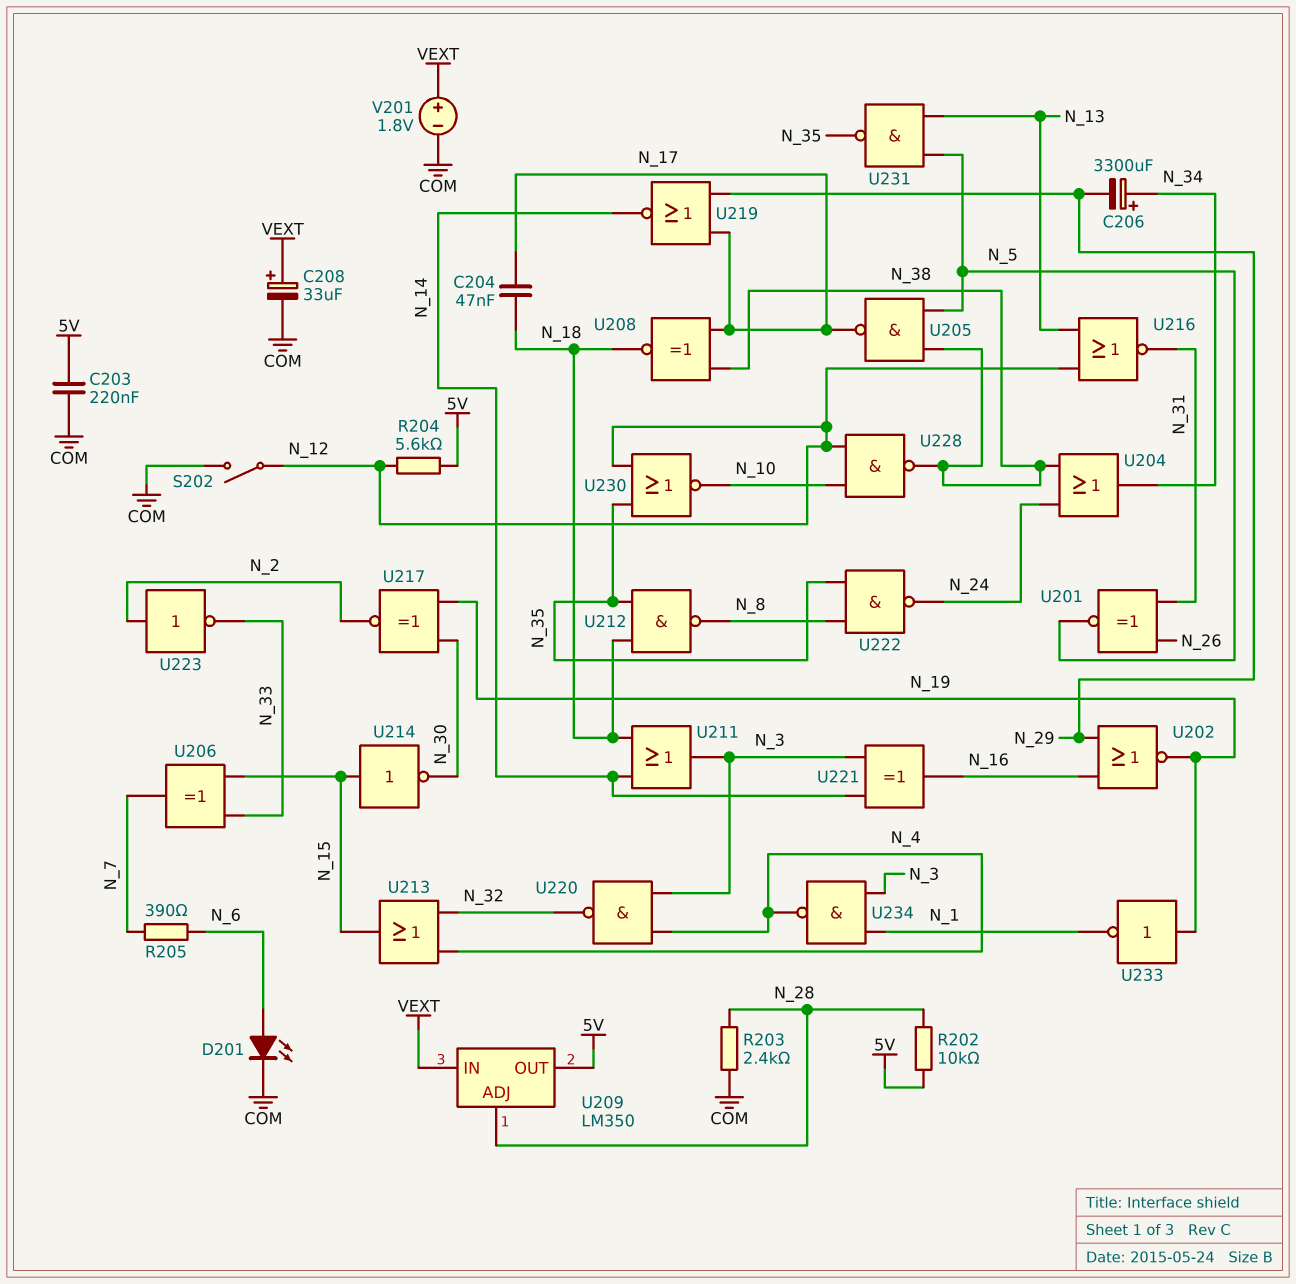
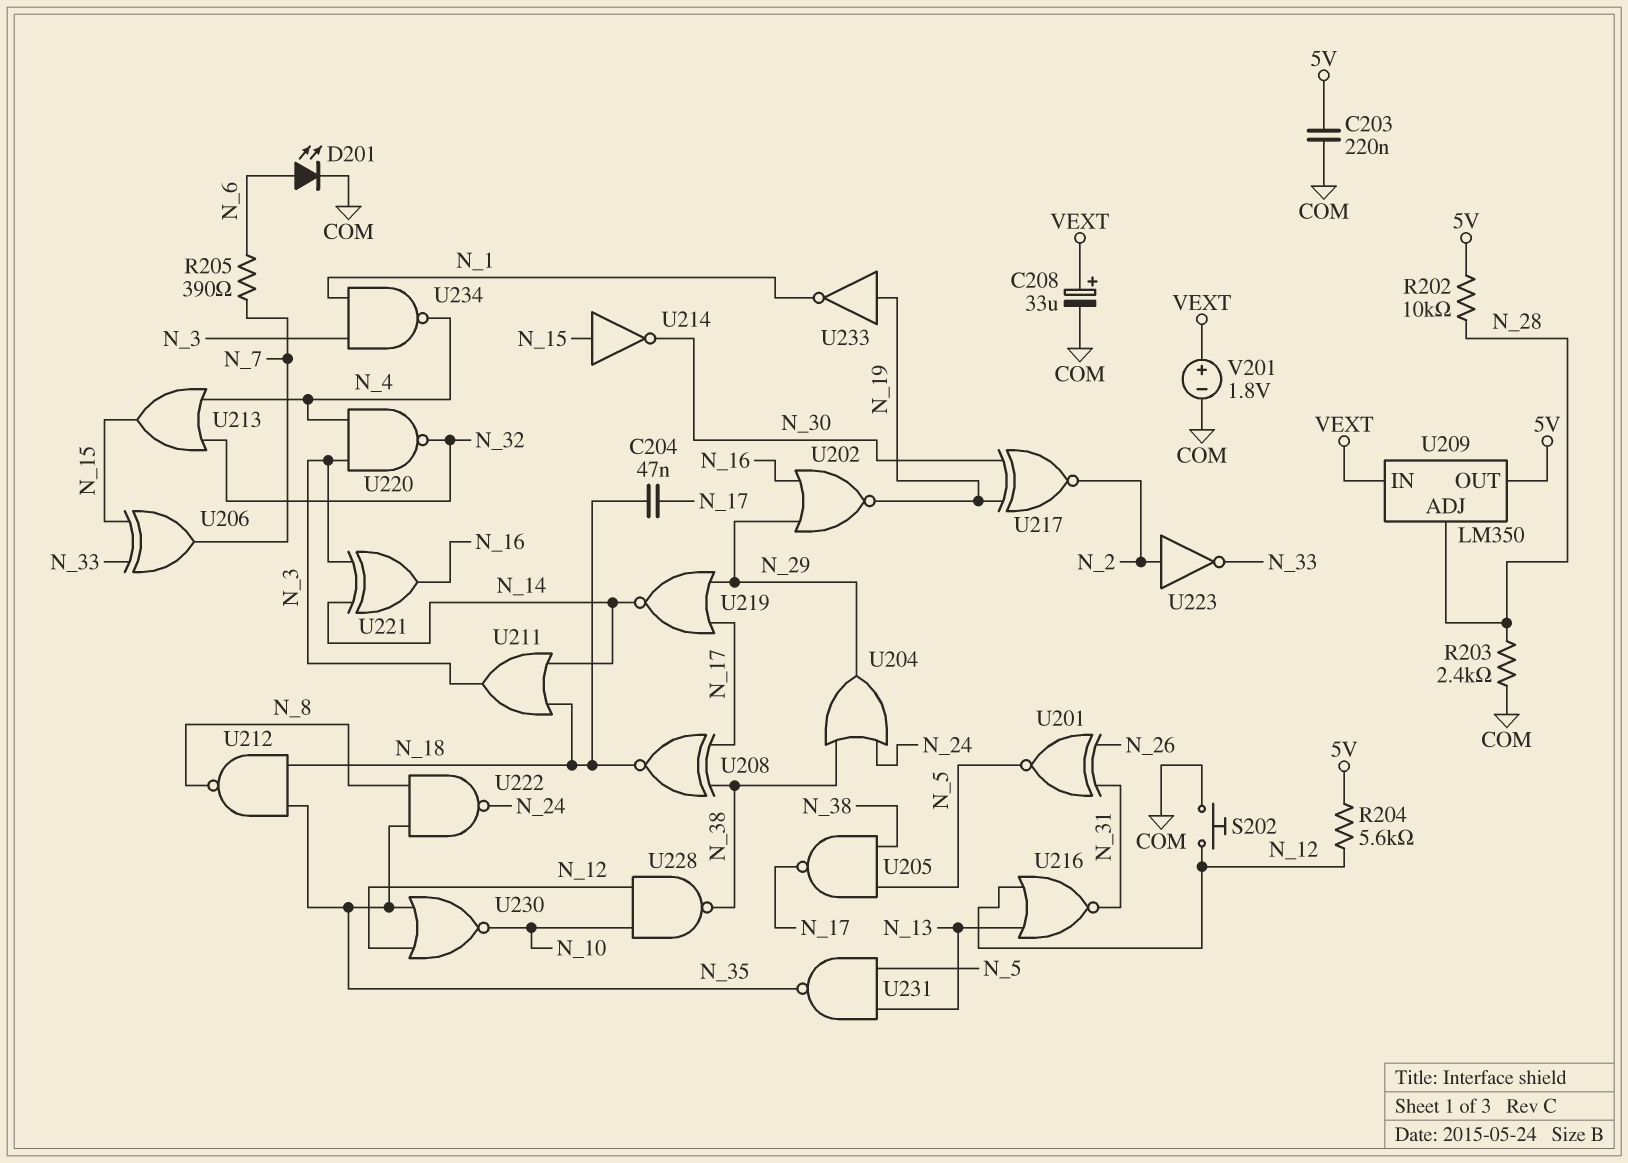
C206: 3300uF (plus N_34, minus N_29) -> none
S202: switch (COM, N_12) -> button (COM, N_12)
U204: OR (in N_24, in N_38, out N_34) -> OR (in N_24, in N_38, out N_29)

